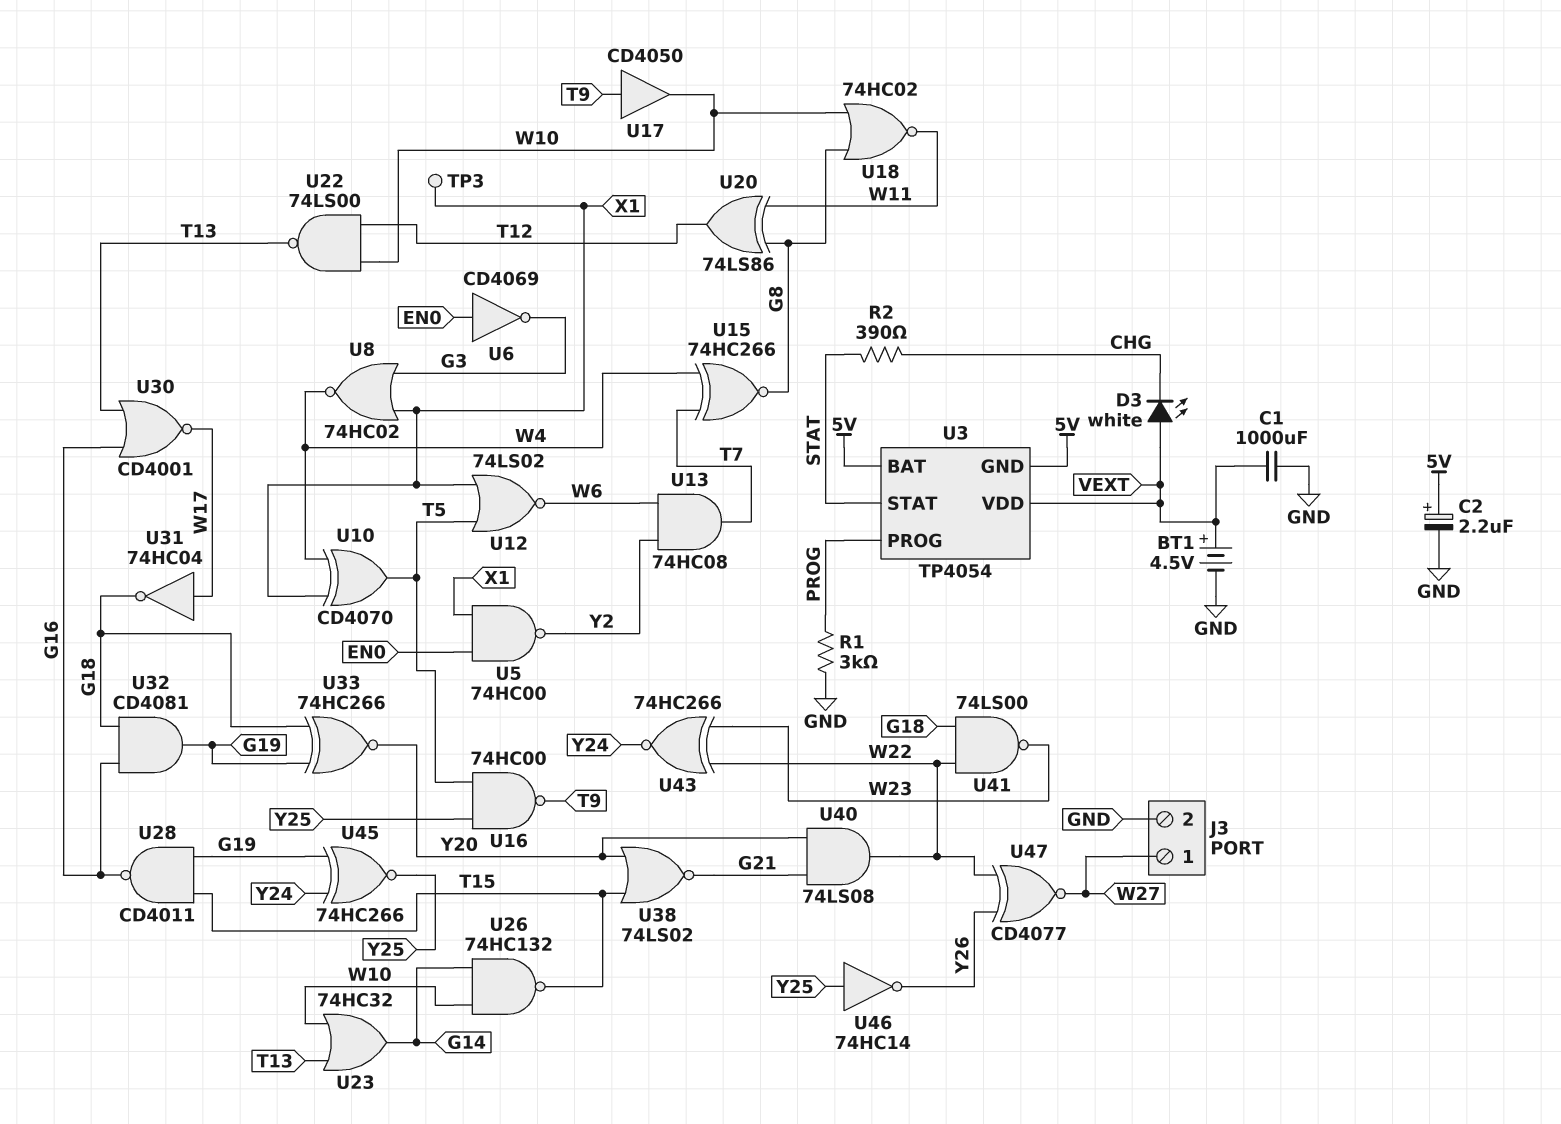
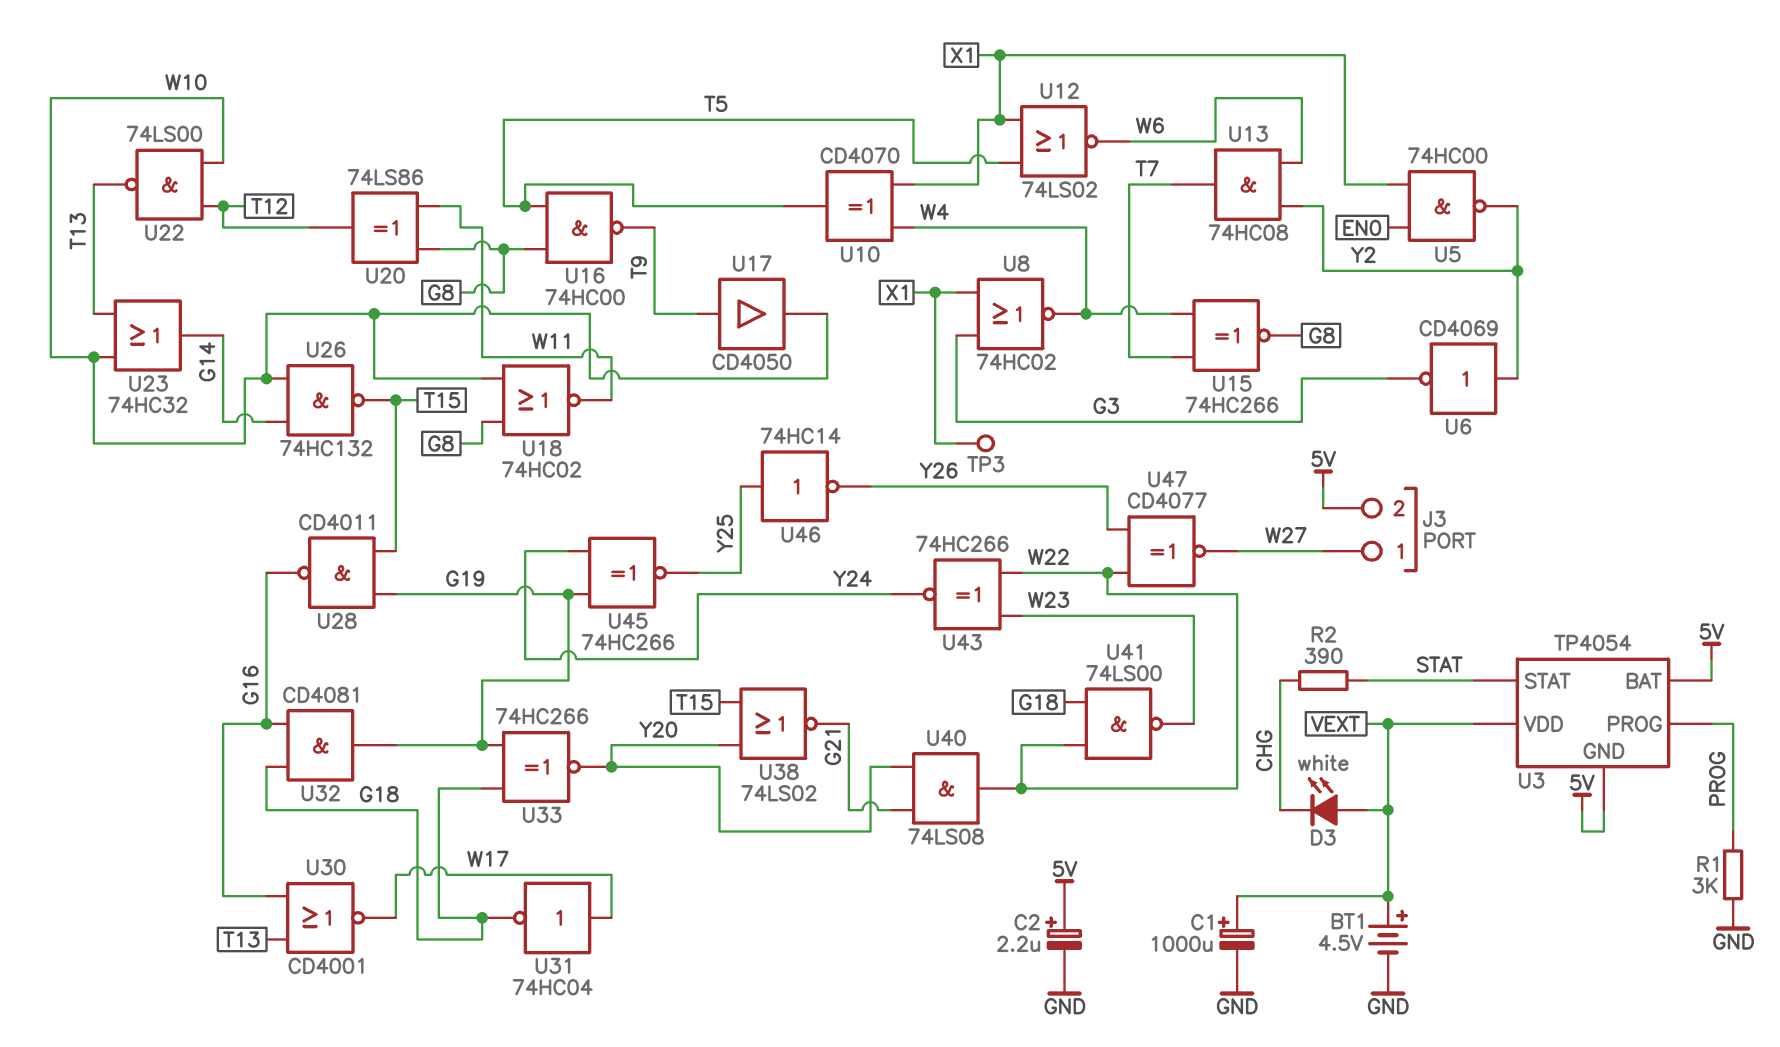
C1: 1000uF (GND, VEXT) -> 1000uF (plus VEXT, minus GND)
J3 pin 2: GND -> 5V
U6: NOT CD4069 (in EN0, out G3) -> NOT CD4069 (in Y2, out G3)
U16: NAND 74HC00 (in T5, in Y25, out T9) -> NAND 74HC00 (in G8, in T5, out T9)

